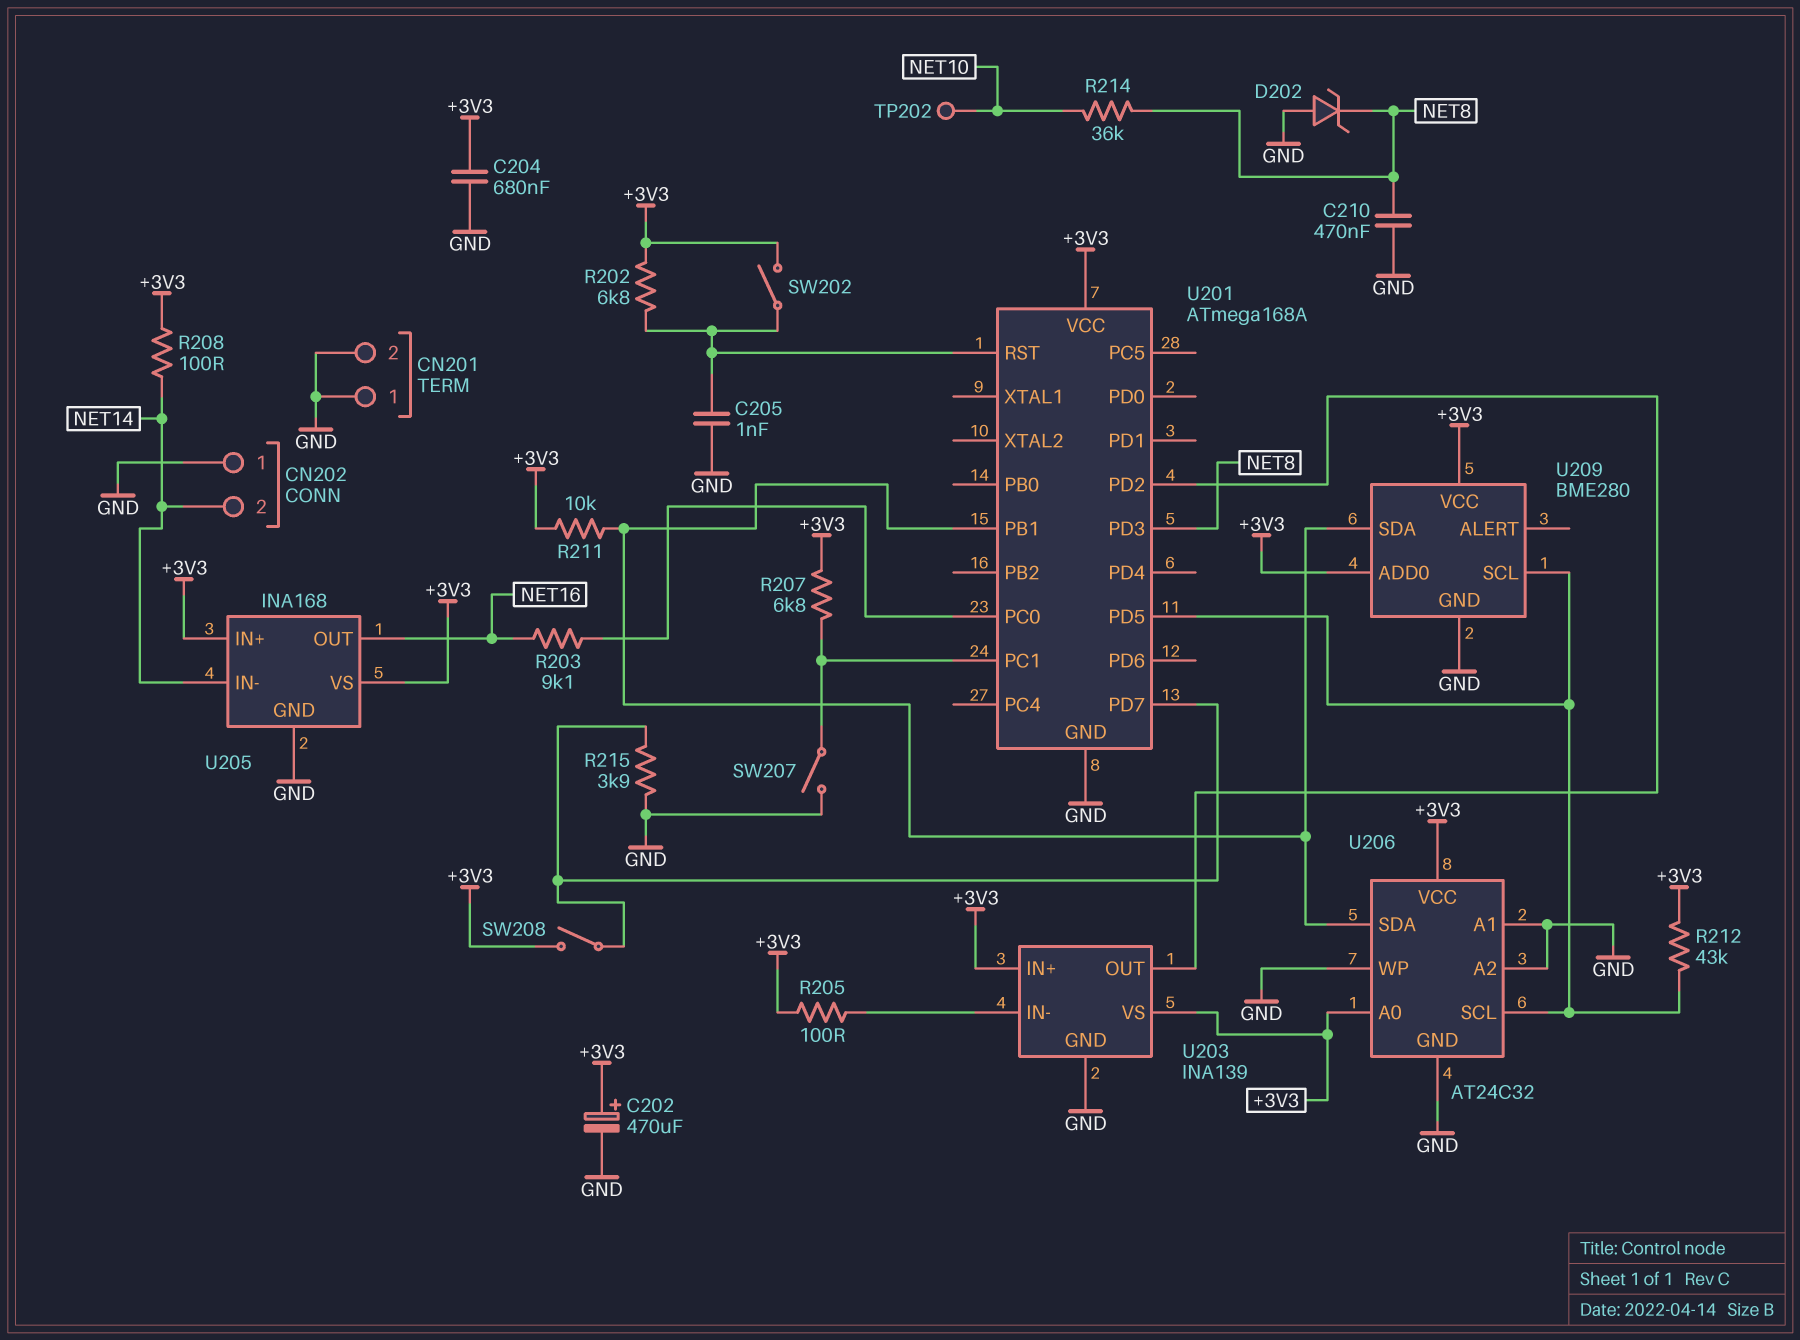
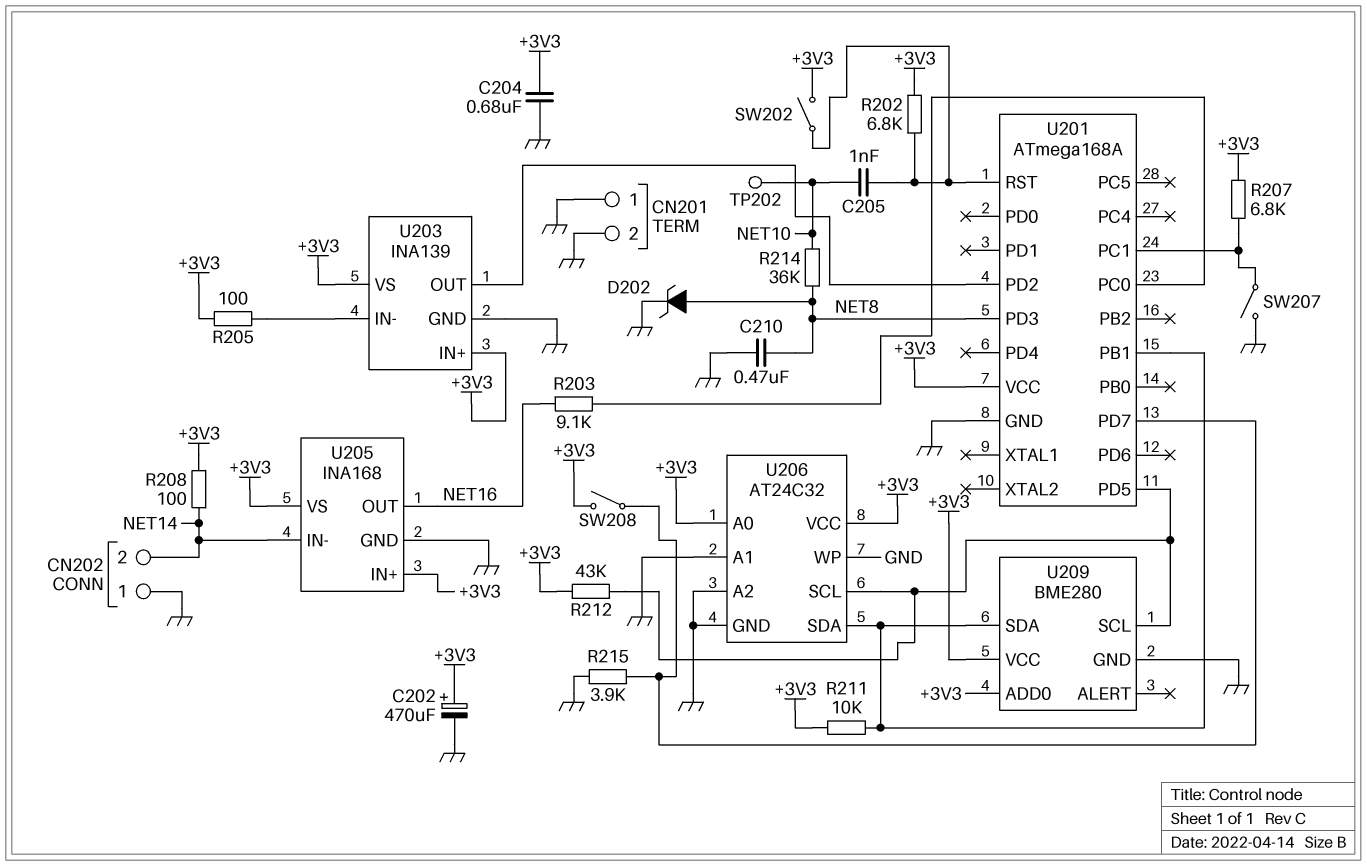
C205: 1nF (GND, U201/RST) -> 1nF (NET10, U201/RST)
D202: zener (A GND, K NET8) -> zener (A NET8, K GND)

